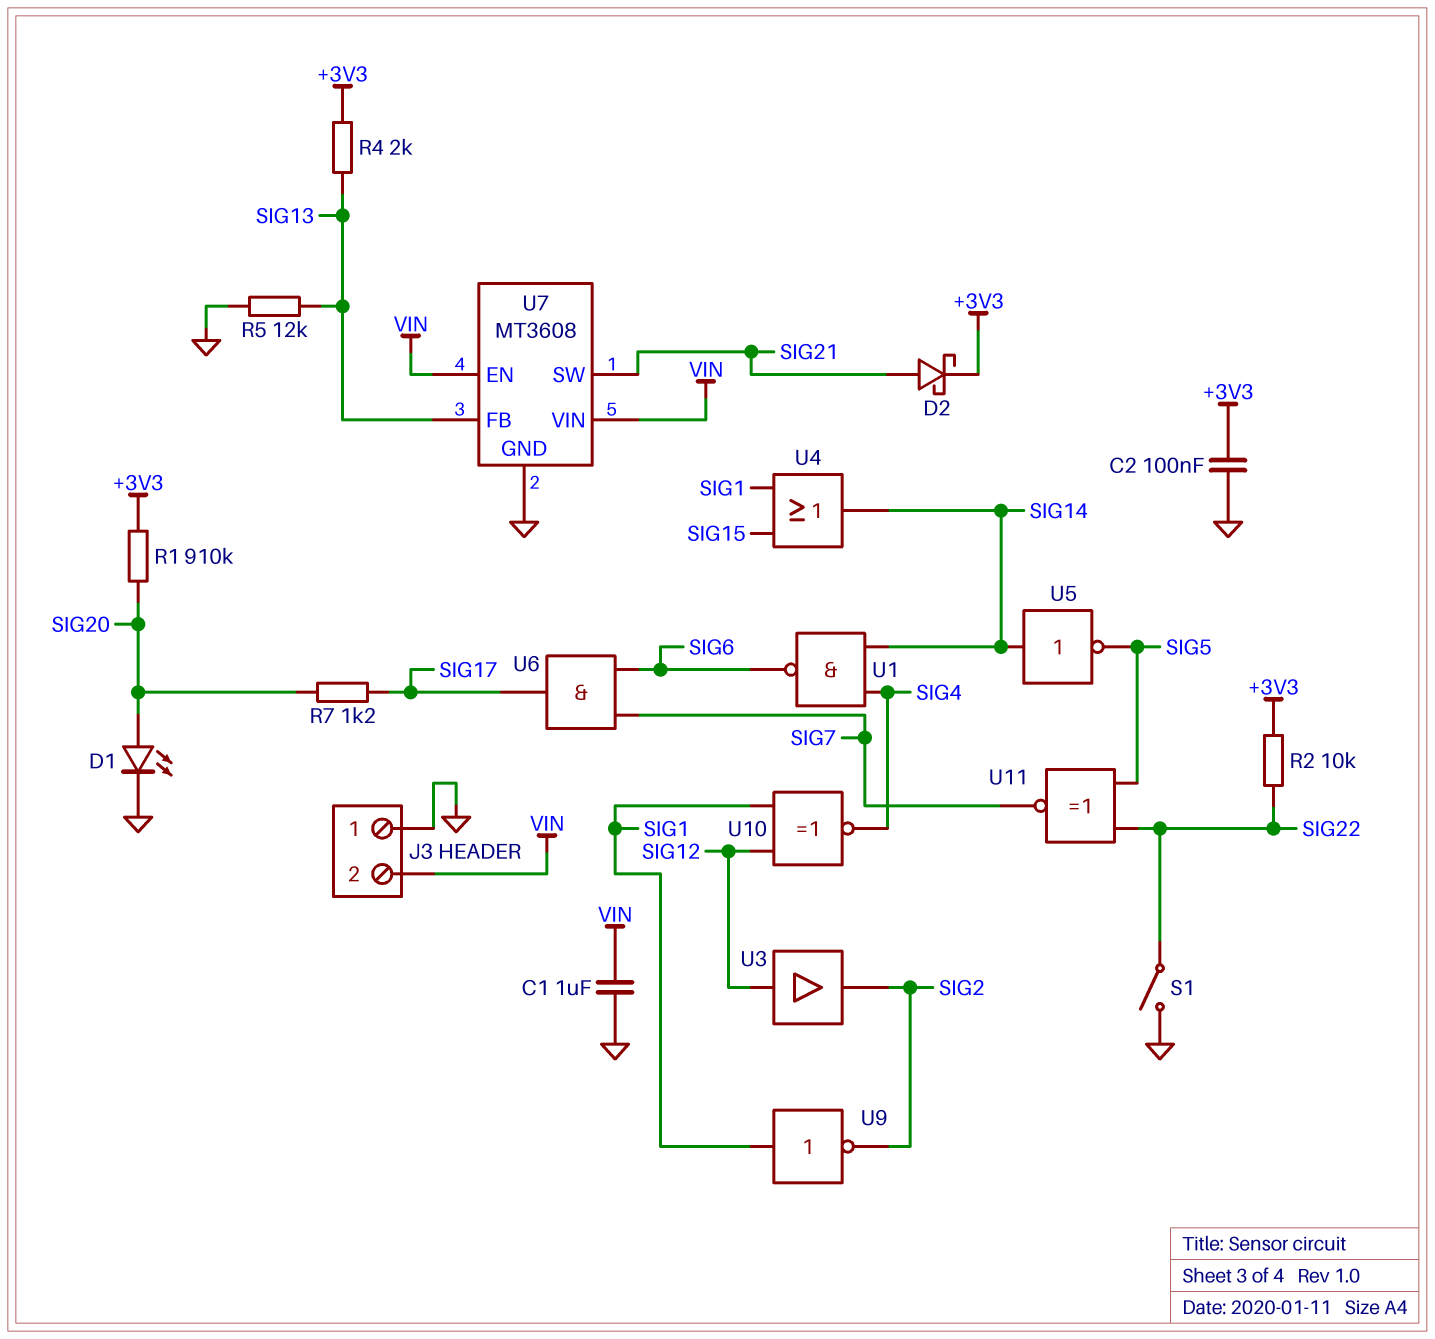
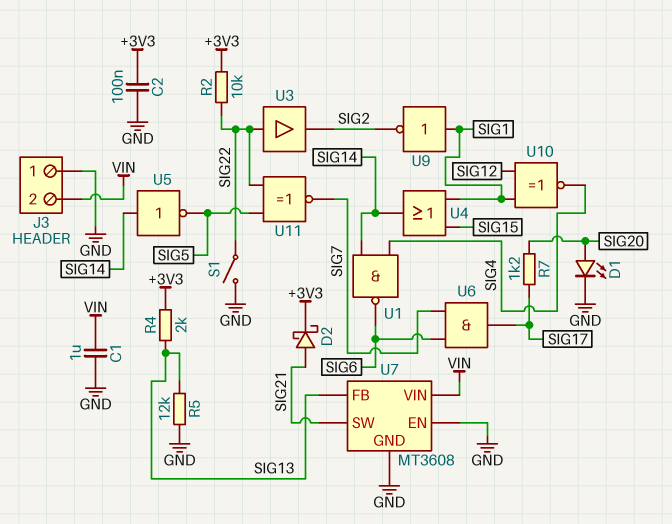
R1: 910k (+3V3, SIG20) -> none
U3: buffer (in SIG12, out SIG2) -> buffer (in SIG22, out SIG2)
U7 pin EN: VIN -> GND

